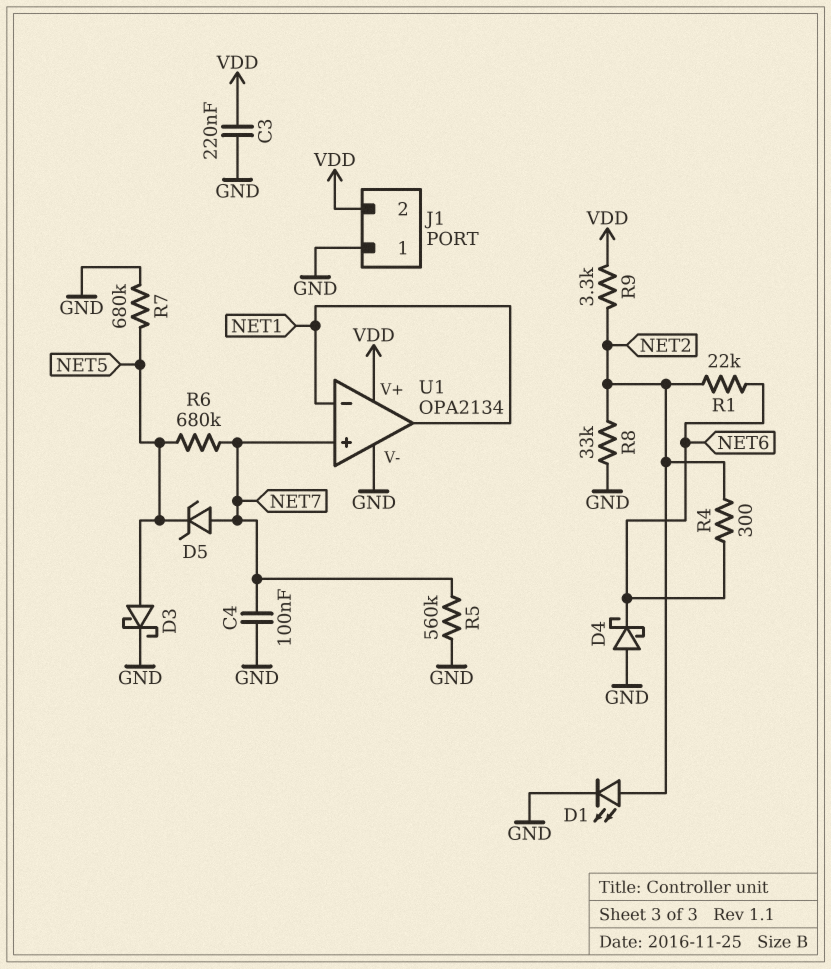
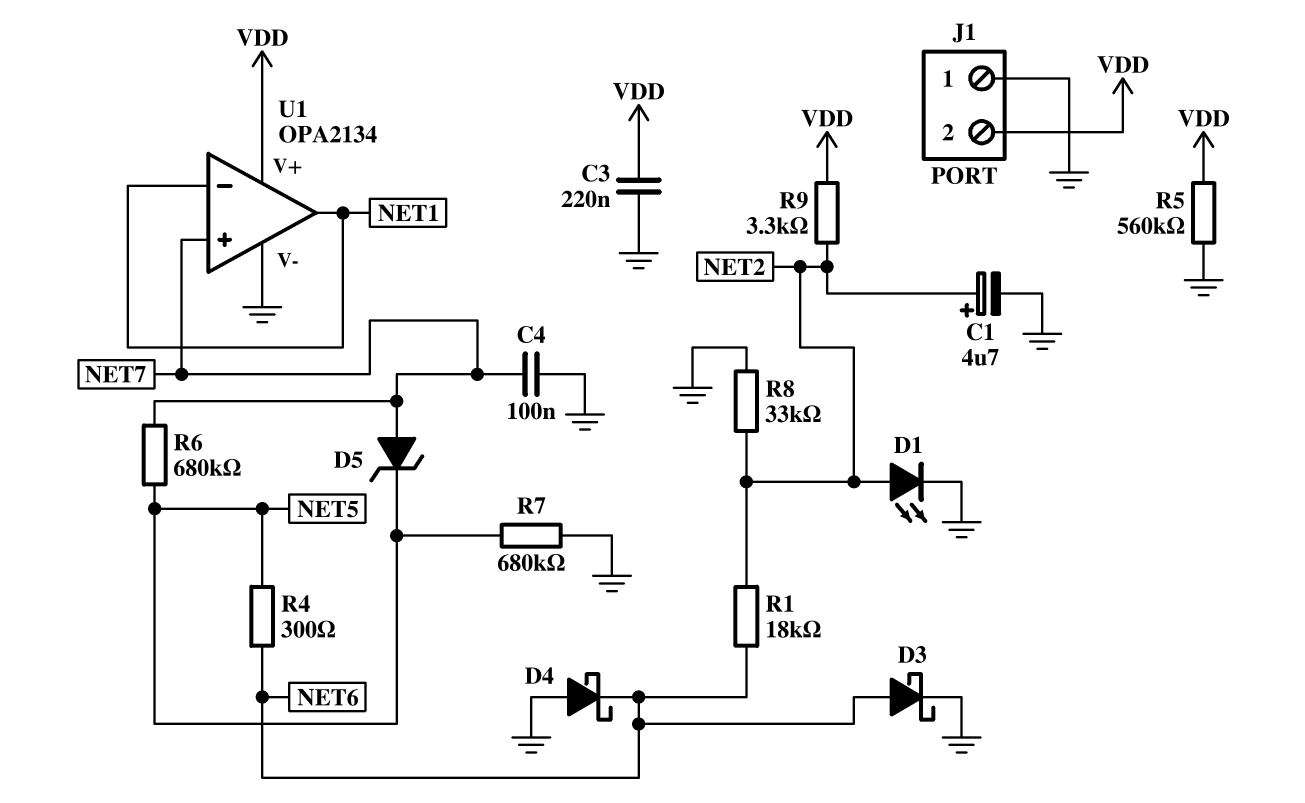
C1: none -> 4.7uF (plus NET2, minus GND)
D3: schottky (A NET5, K GND) -> schottky (A NET6, K GND)
R1: 22k (NET2, NET6) -> 18k (NET2, NET6)
R4: 300 (NET2, NET6) -> 300 (NET5, NET6)
R5: 560k (GND, NET7) -> 560k (GND, VDD)

